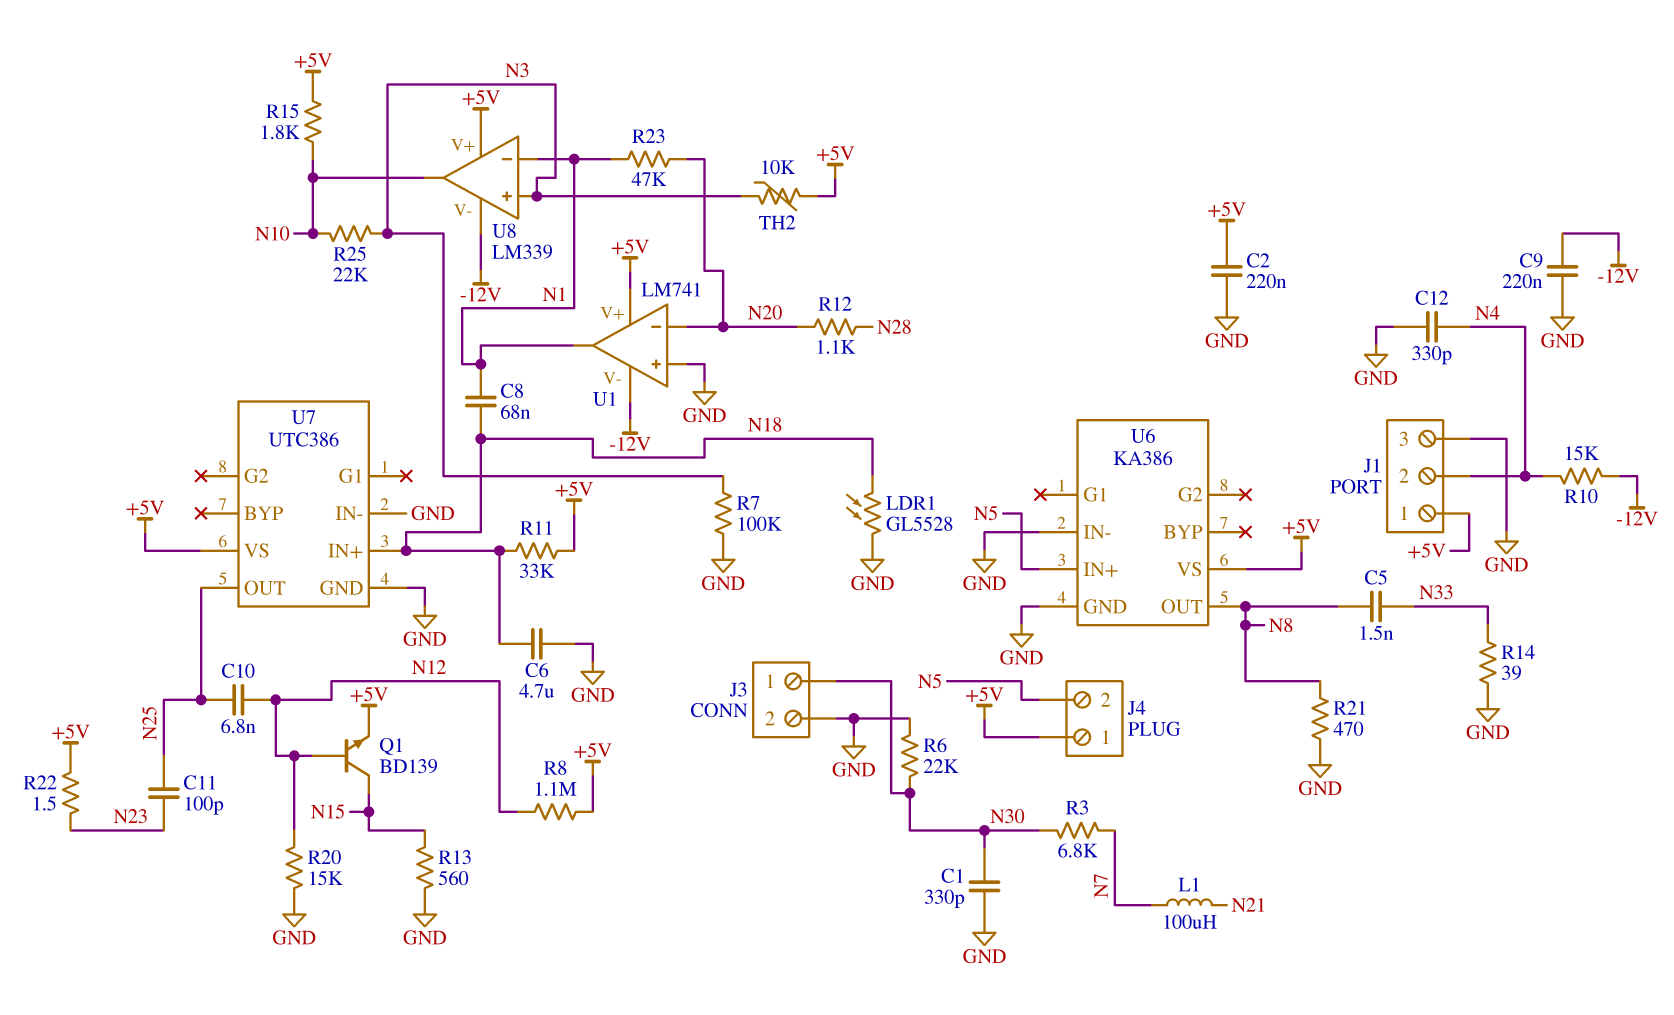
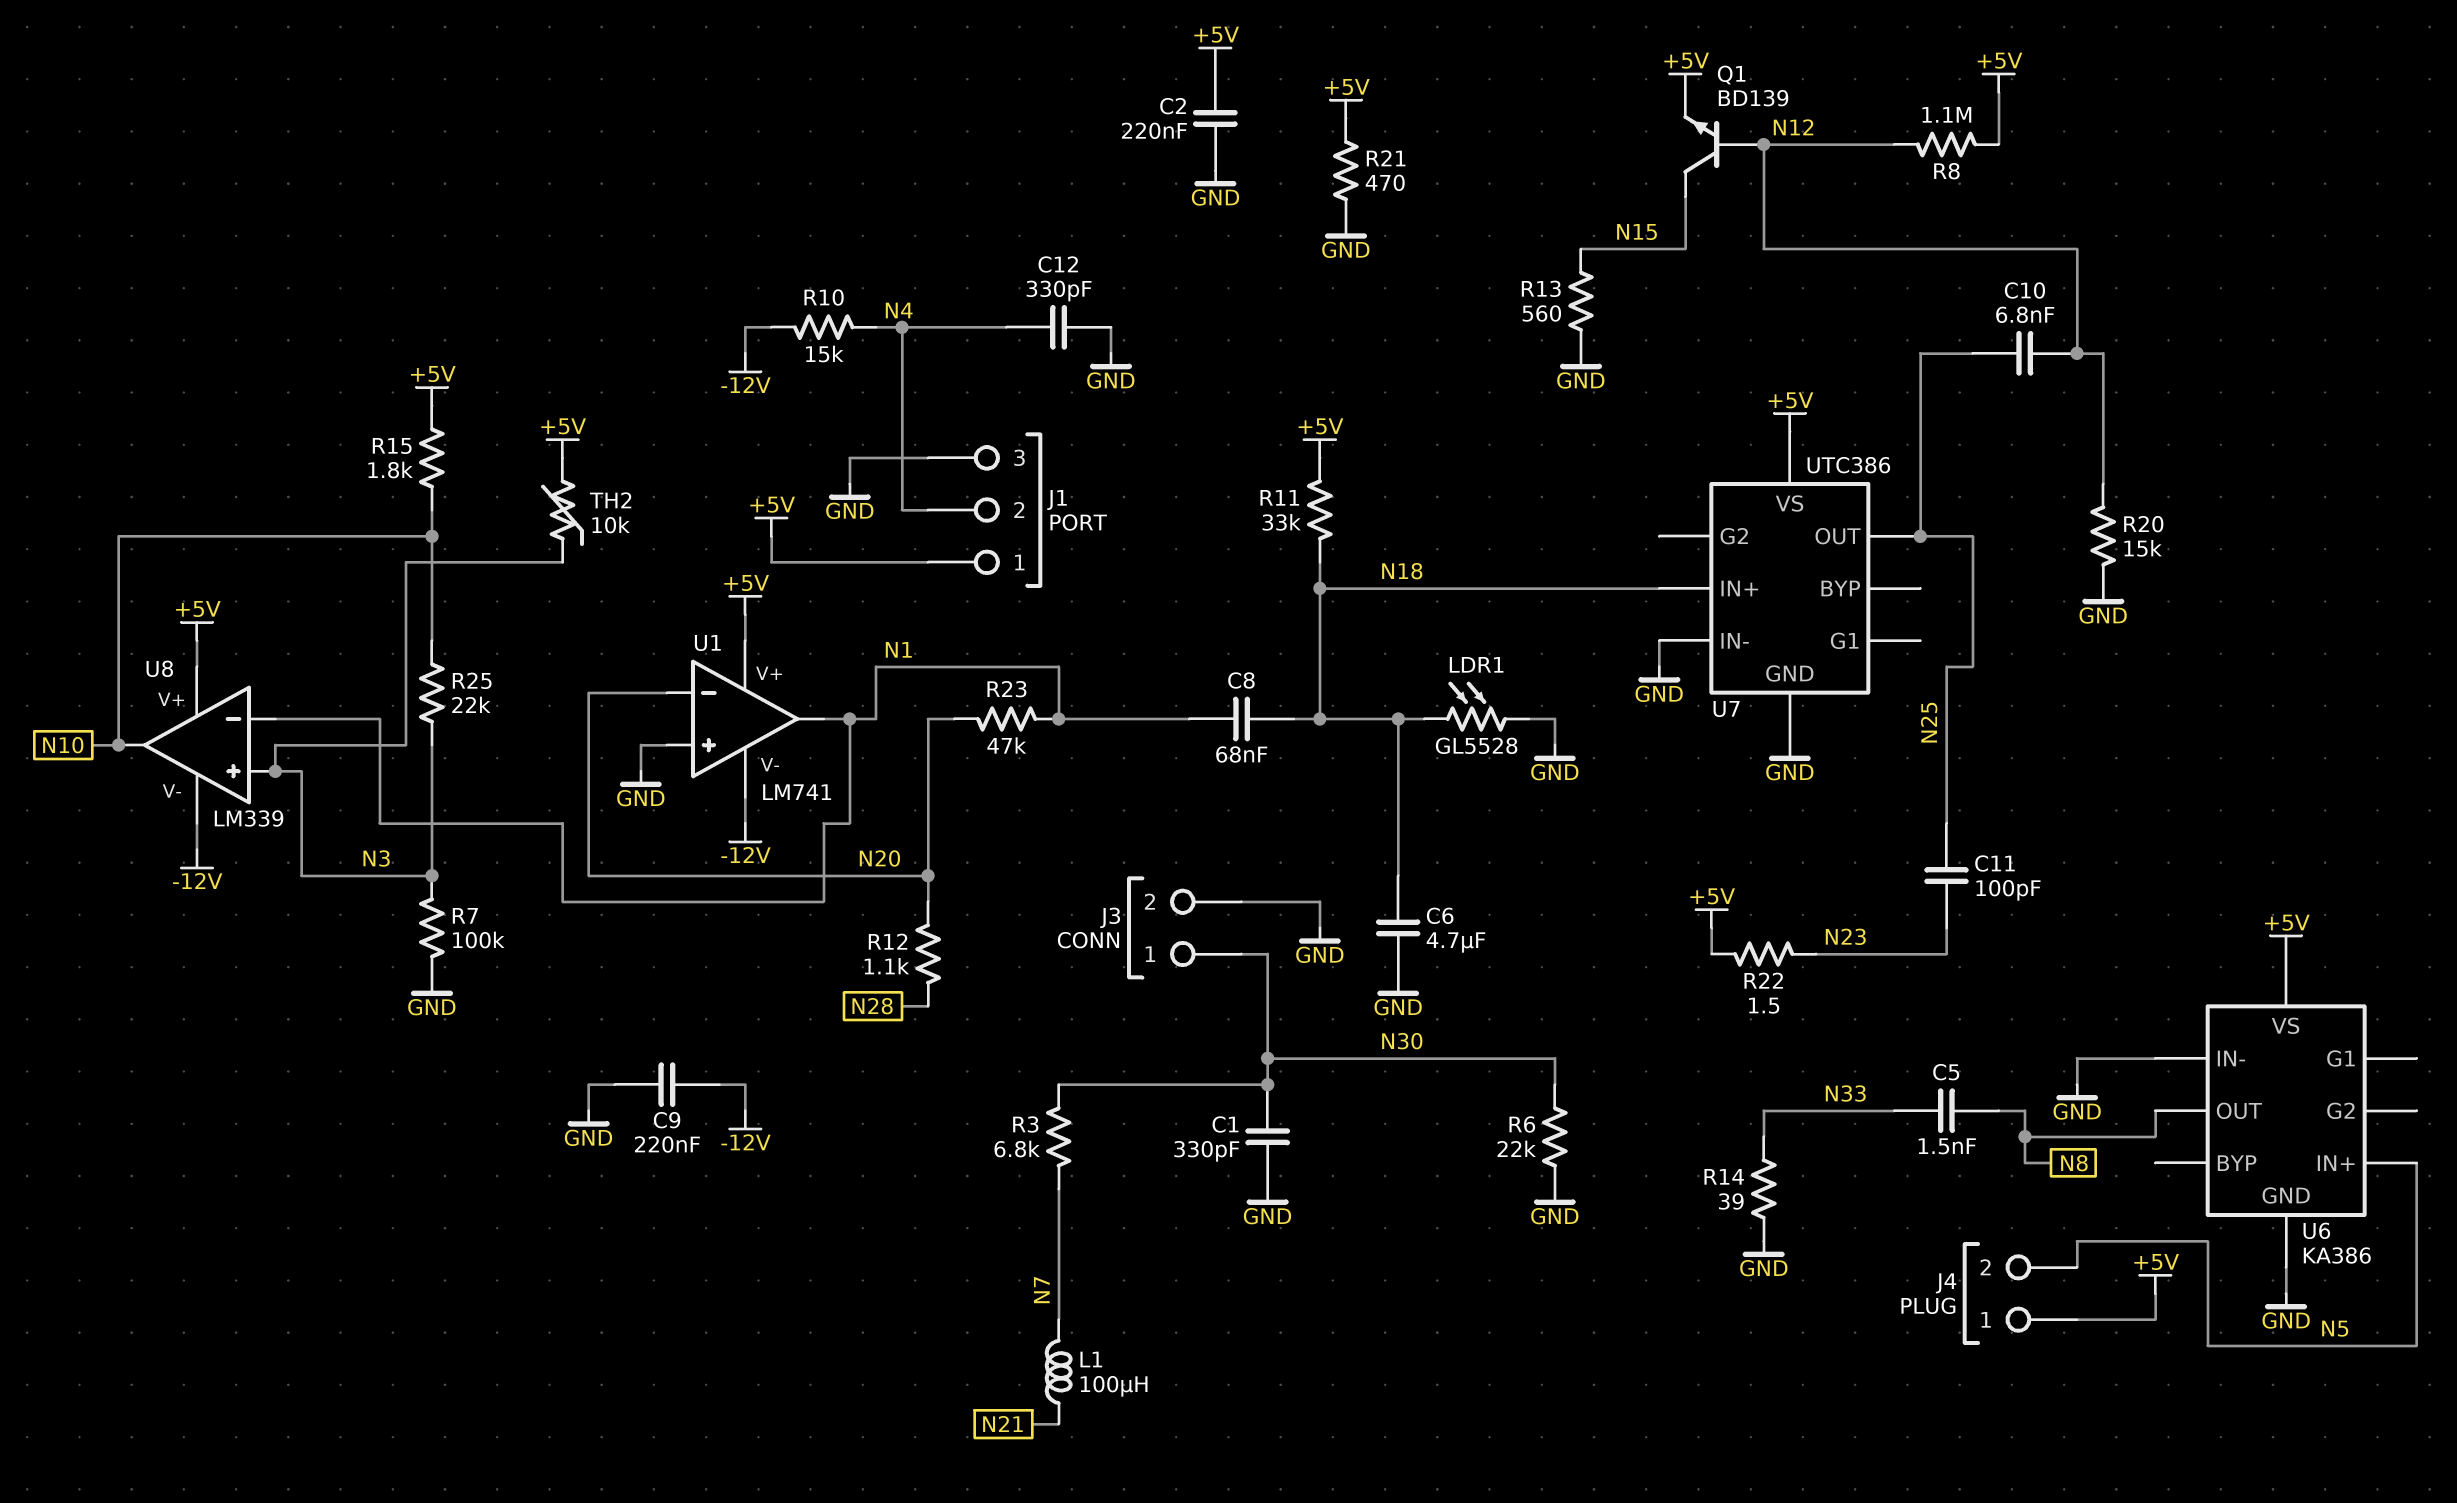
R21: 470 (GND, N8) -> 470 (+5V, GND)

